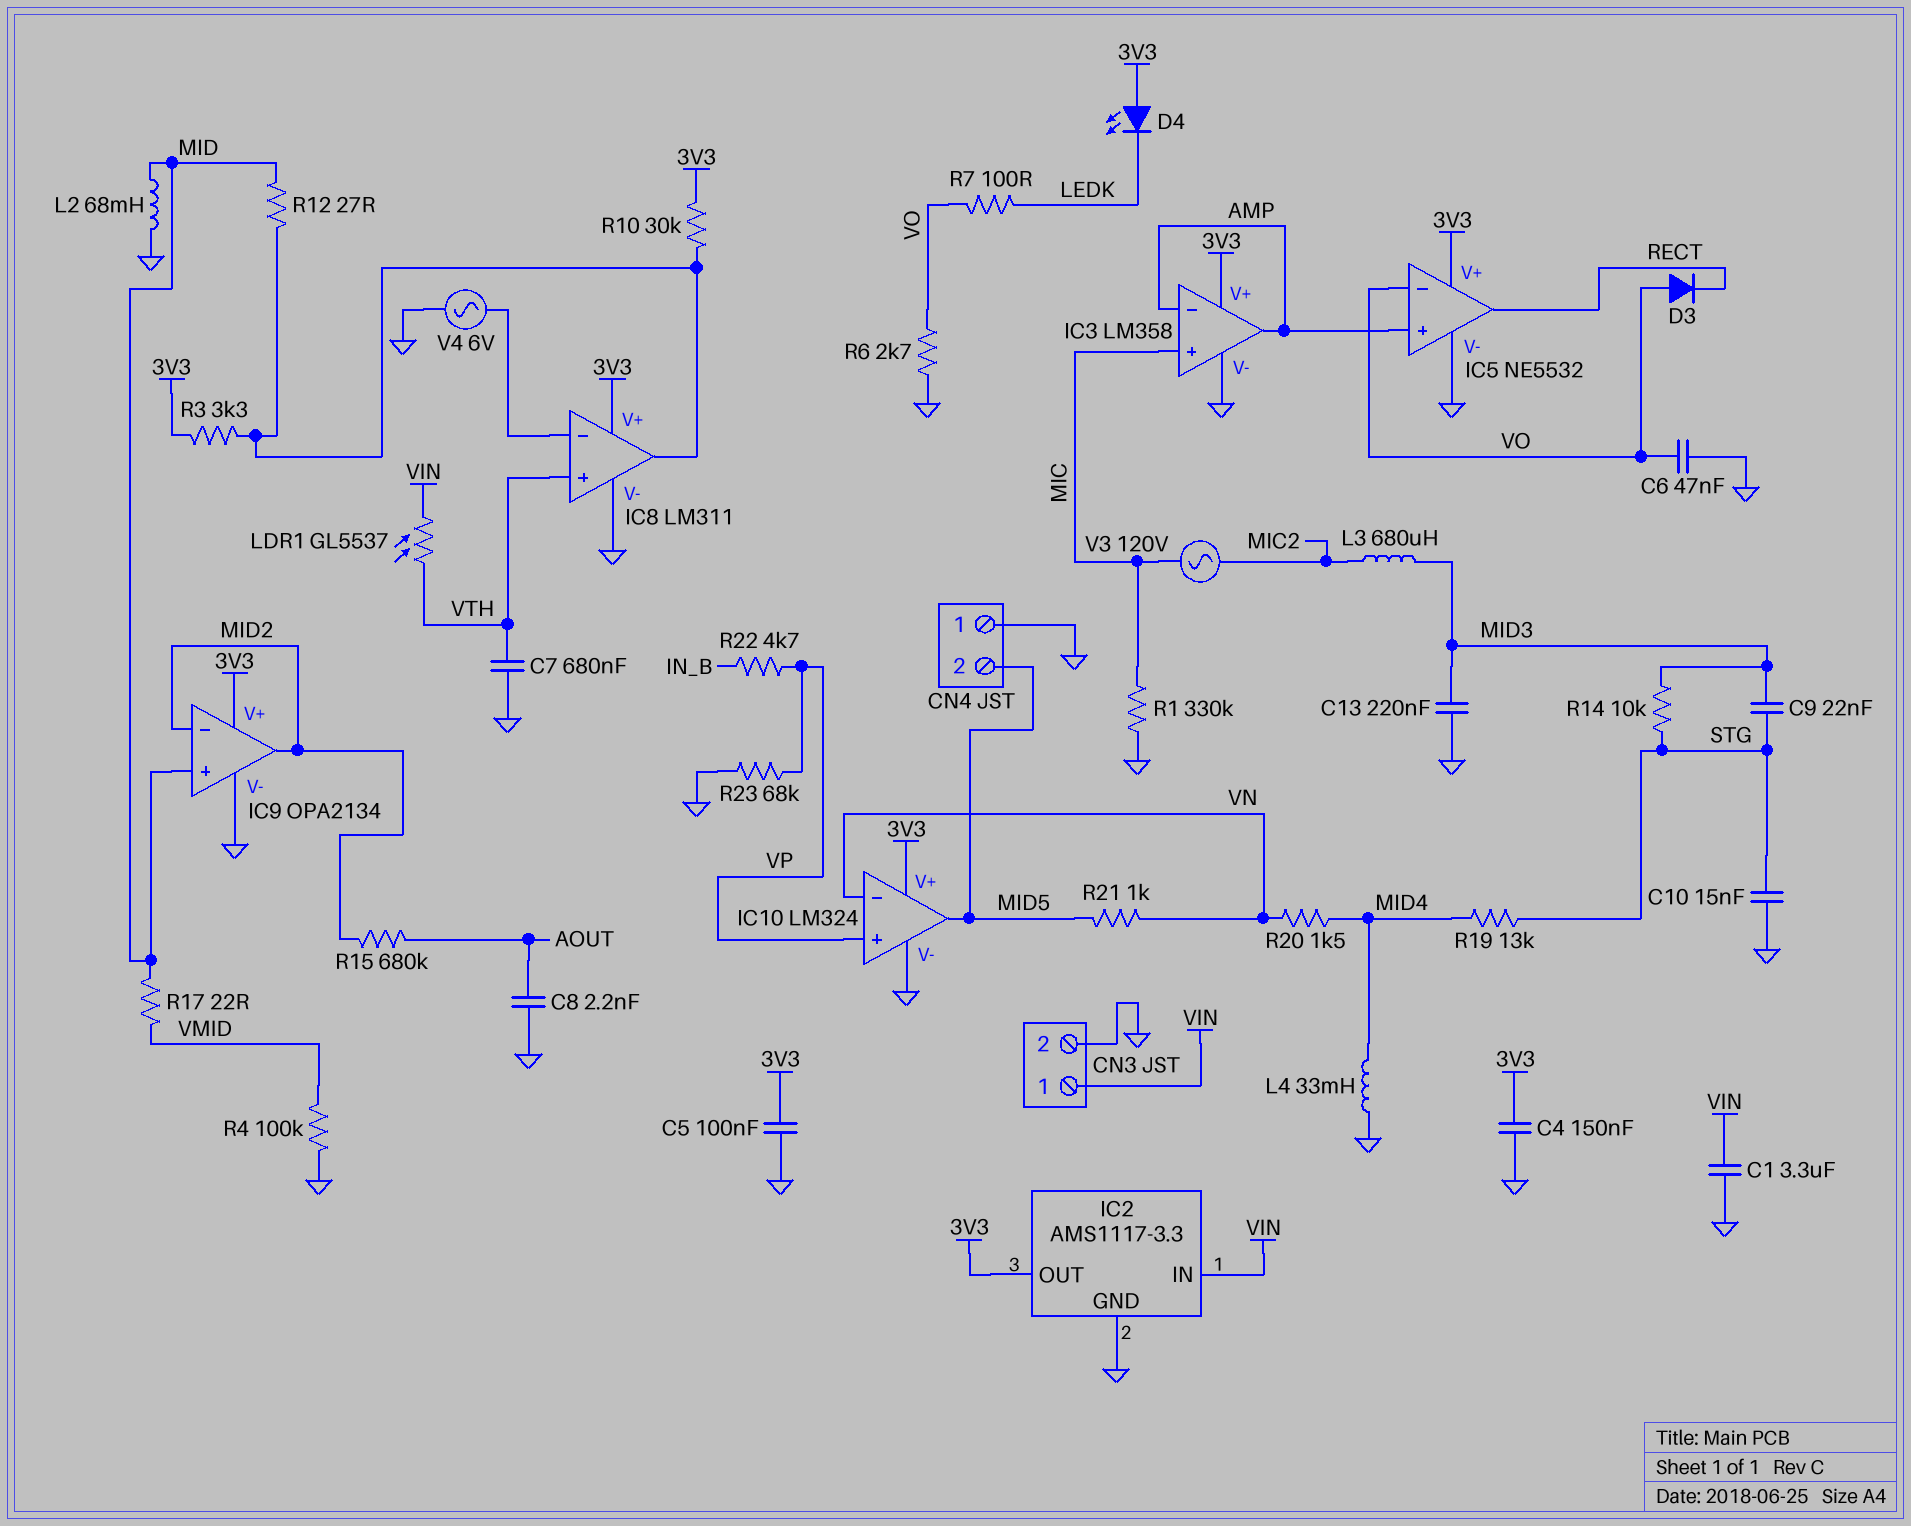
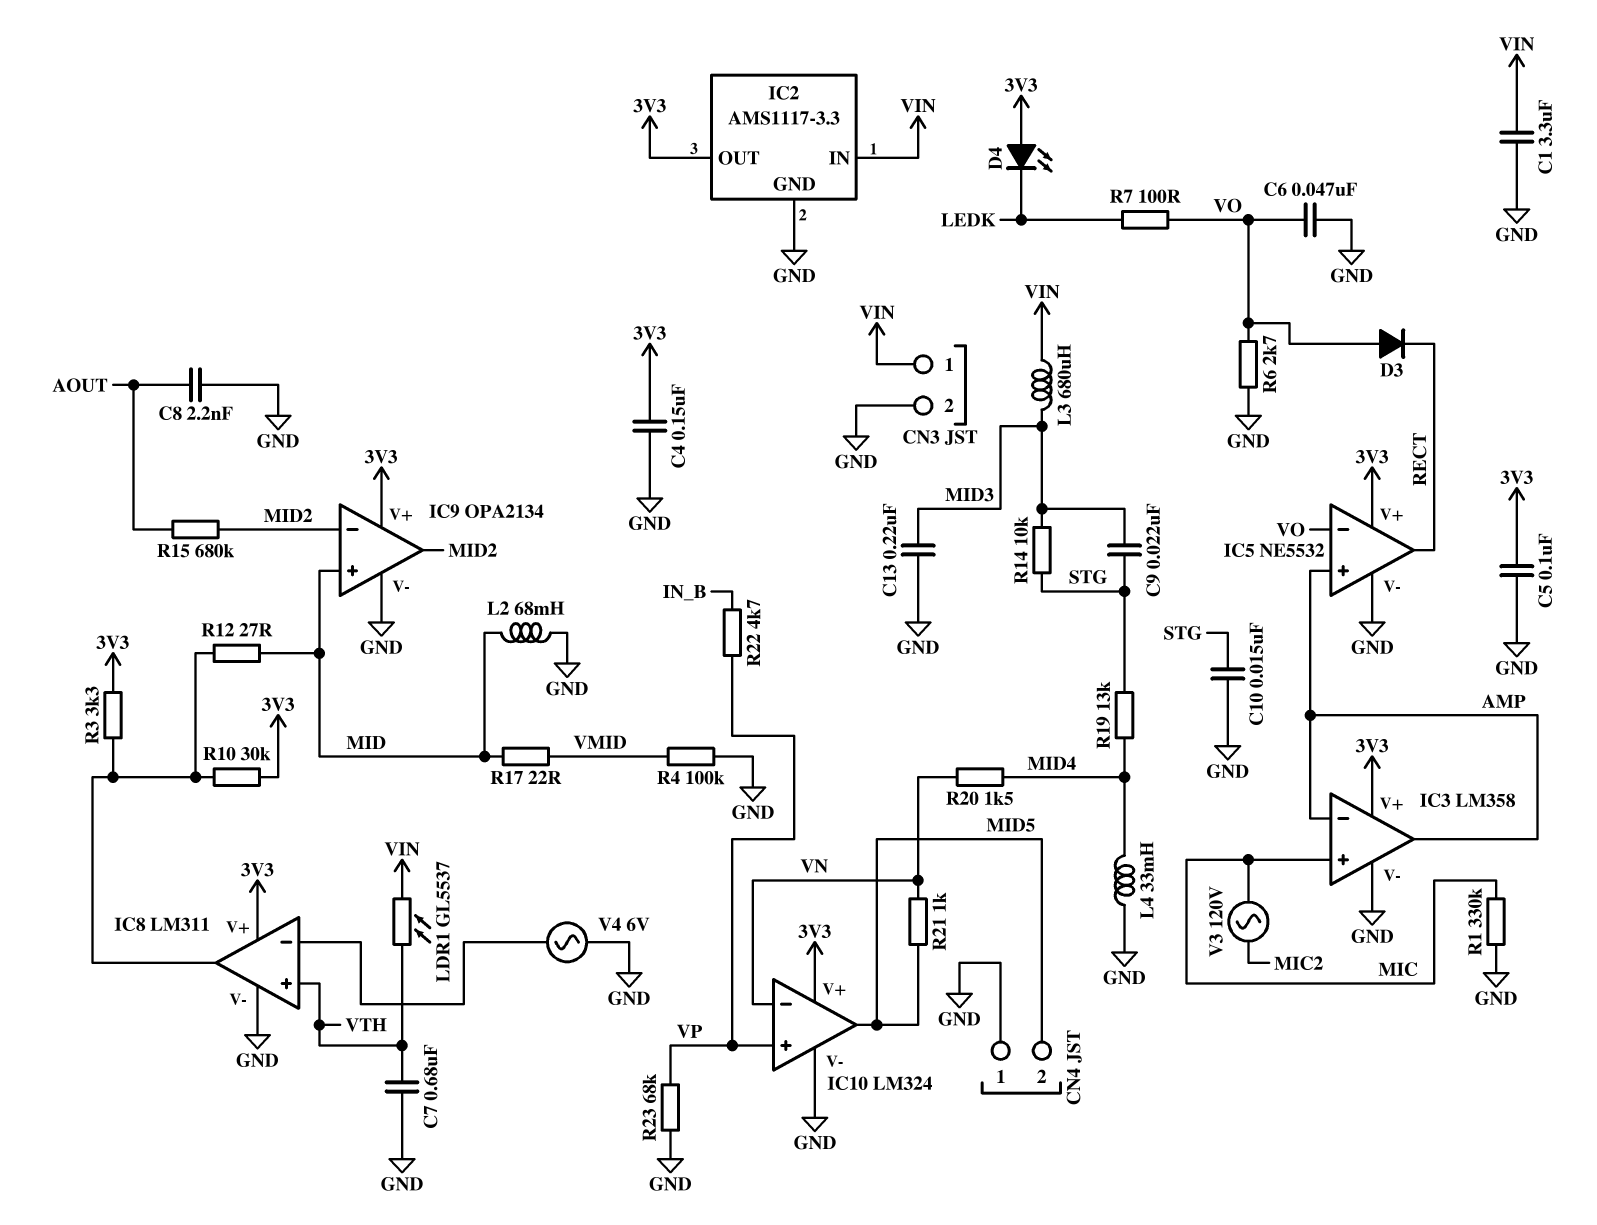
L3: 680uH (MIC2, MID3) -> 680uH (MID3, VIN)

